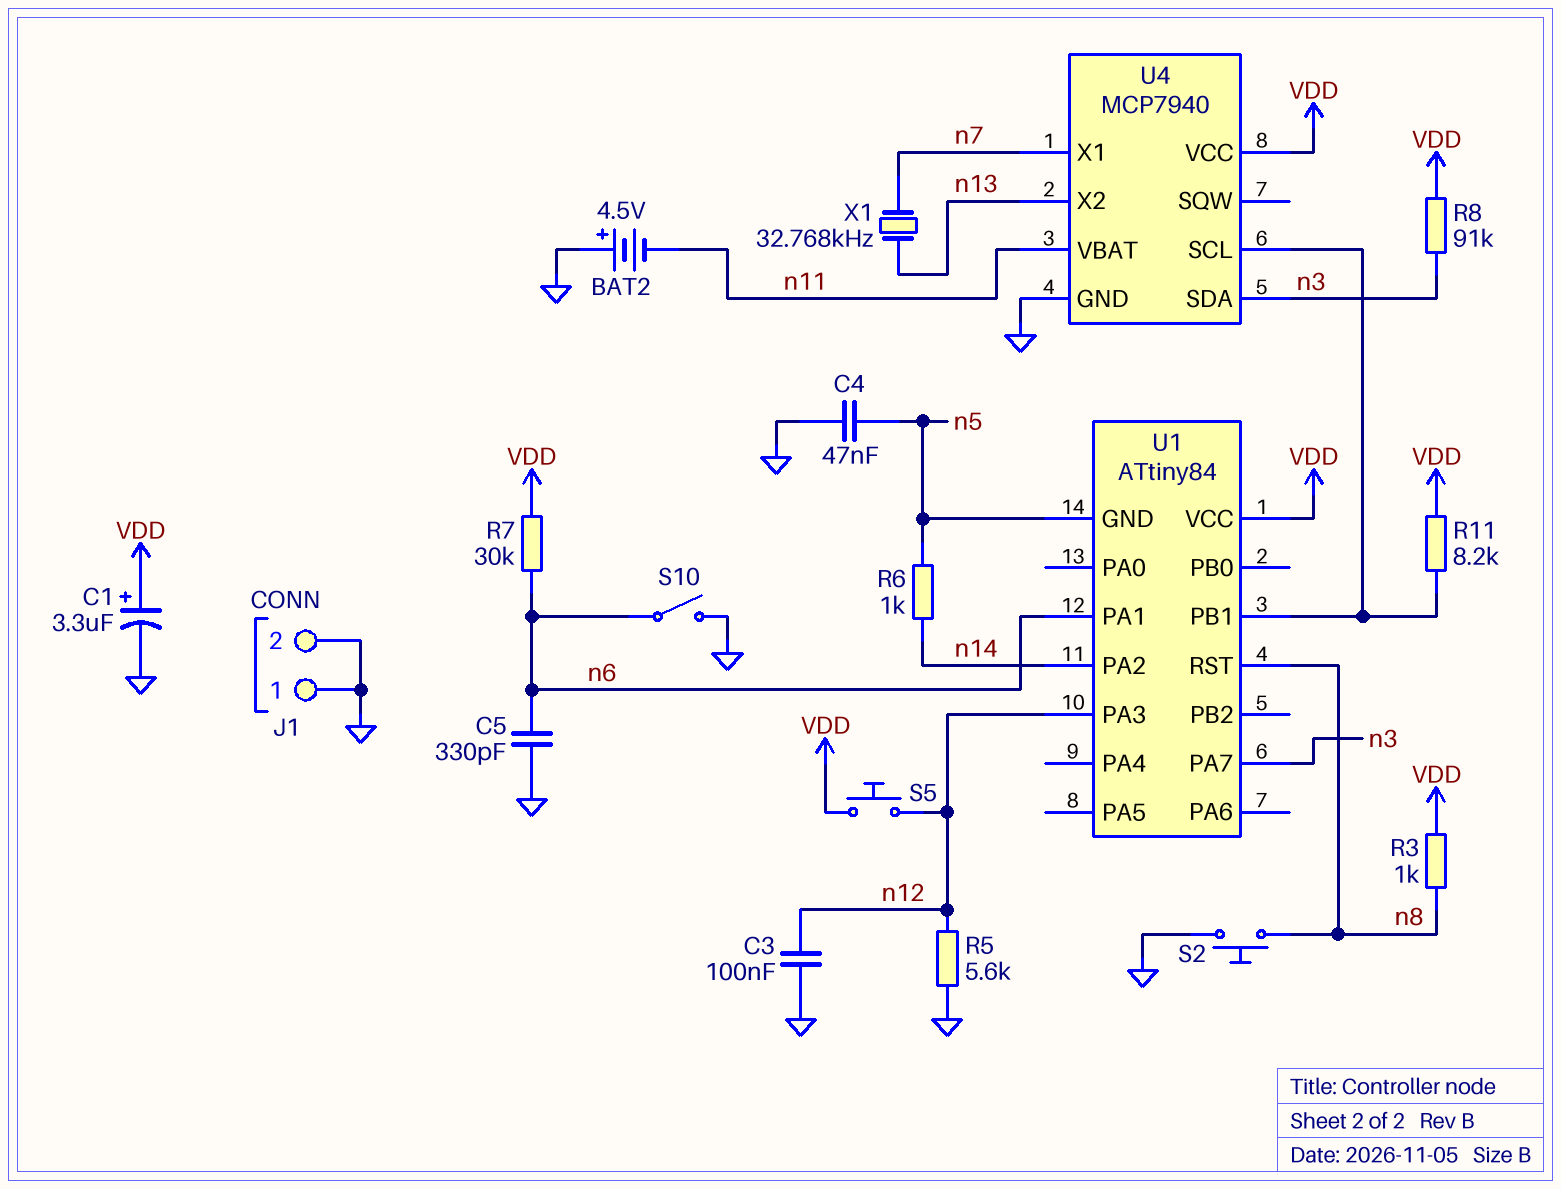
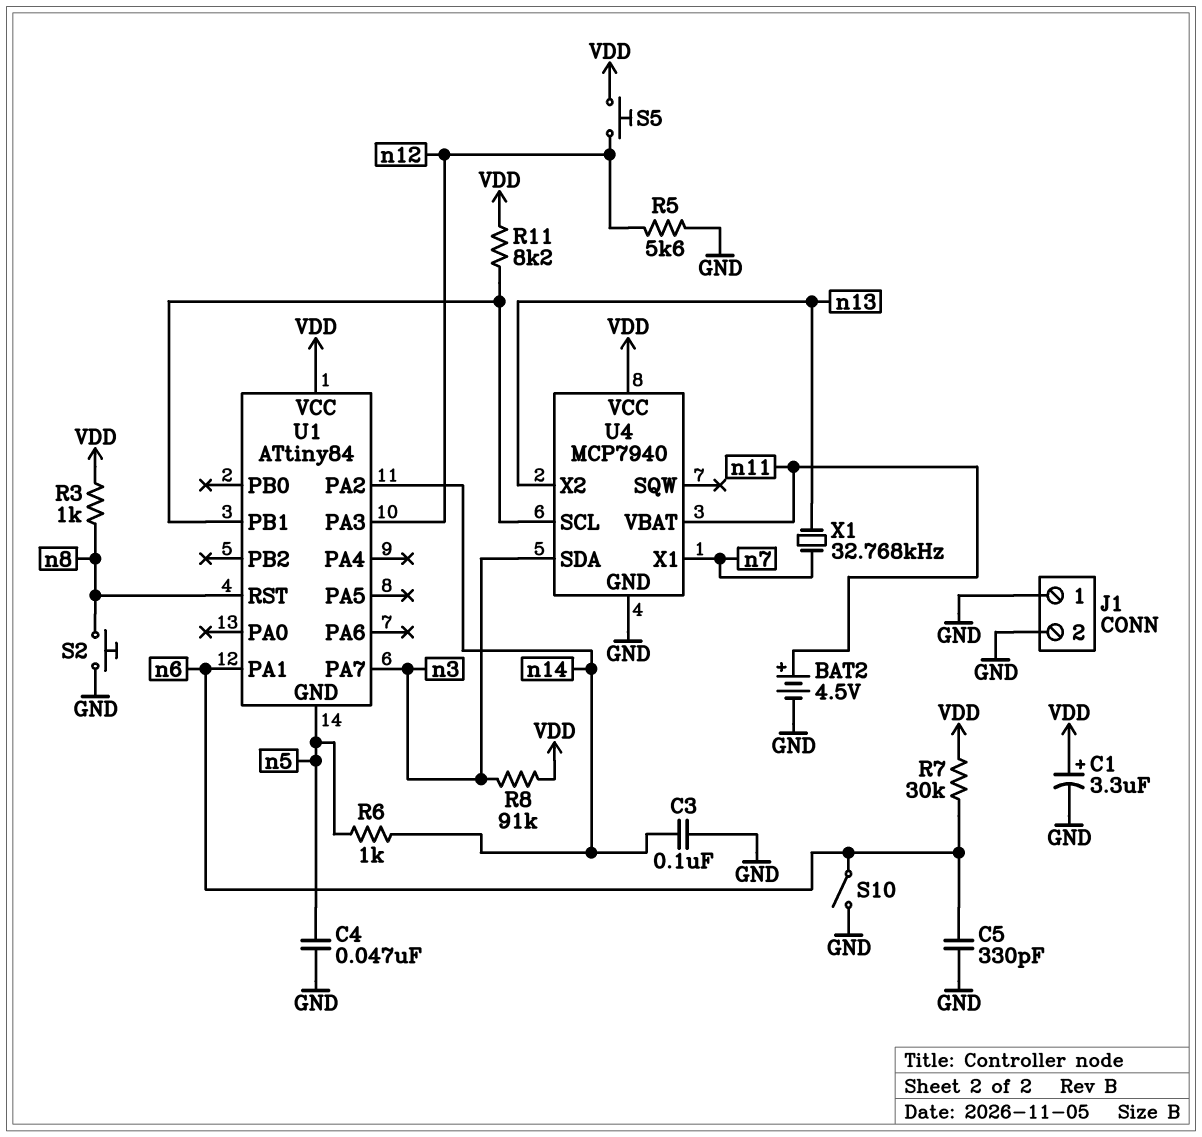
BAT2: 4.5V (plus GND, minus n11) -> 4.5V (plus n11, minus GND)
C3: 100nF (GND, n12) -> 100nF (GND, n14)

